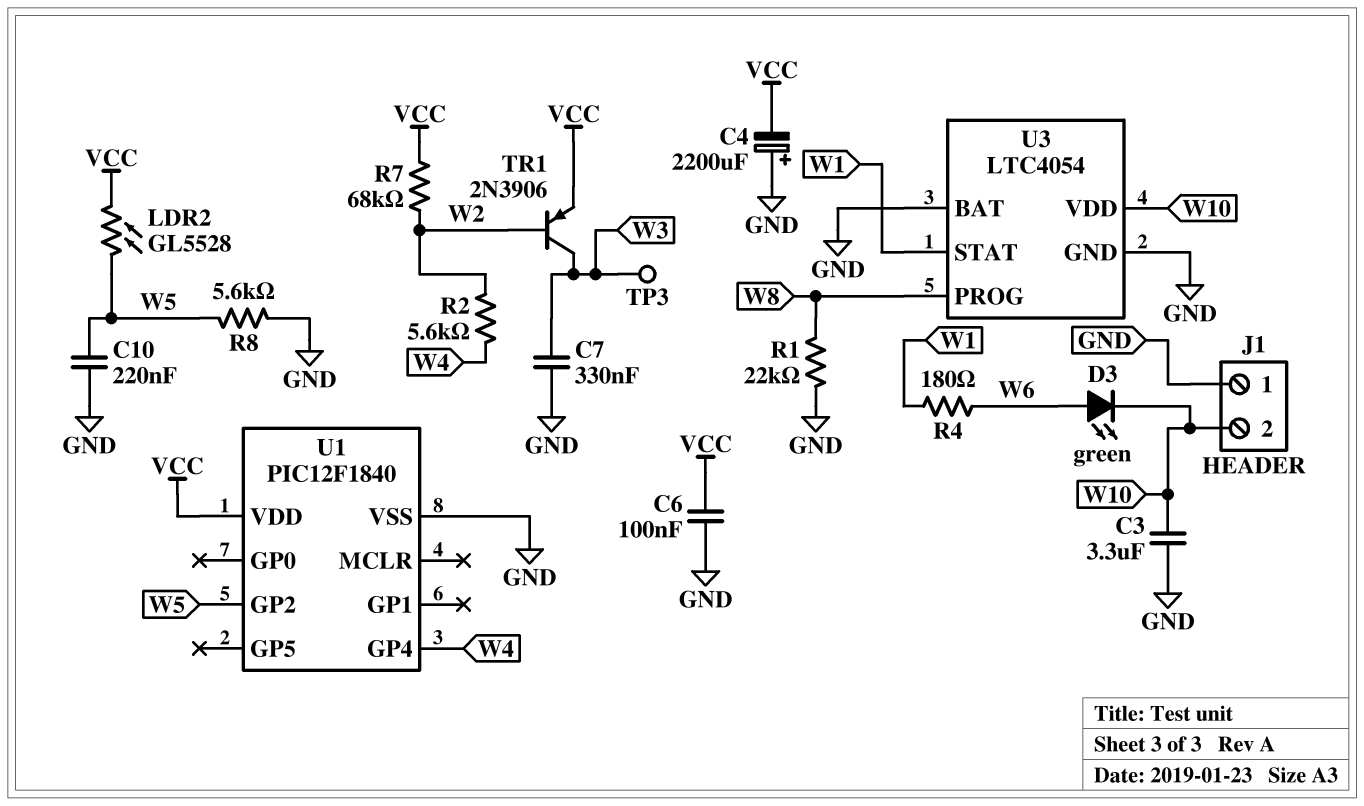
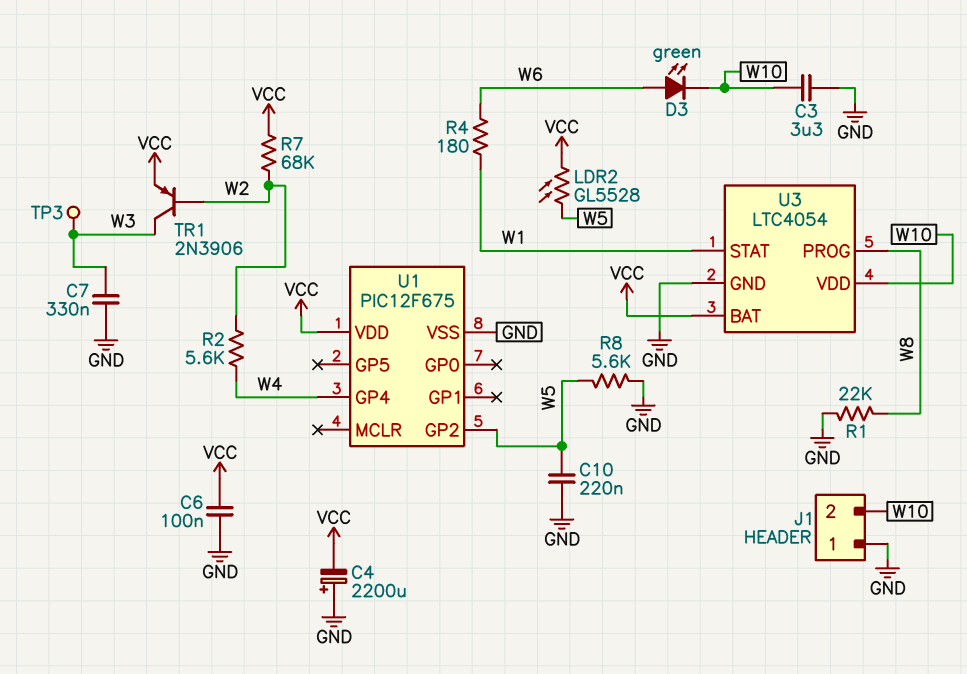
U1: PIC12F1840 -> PIC12F675
U3 pin BAT: GND -> VCC

